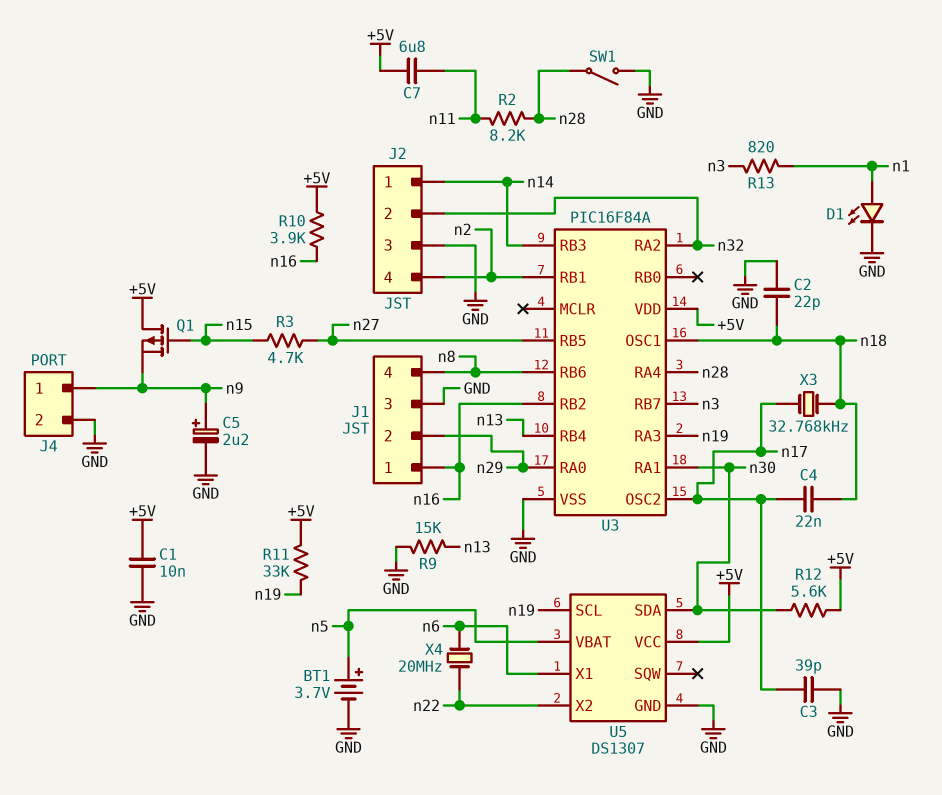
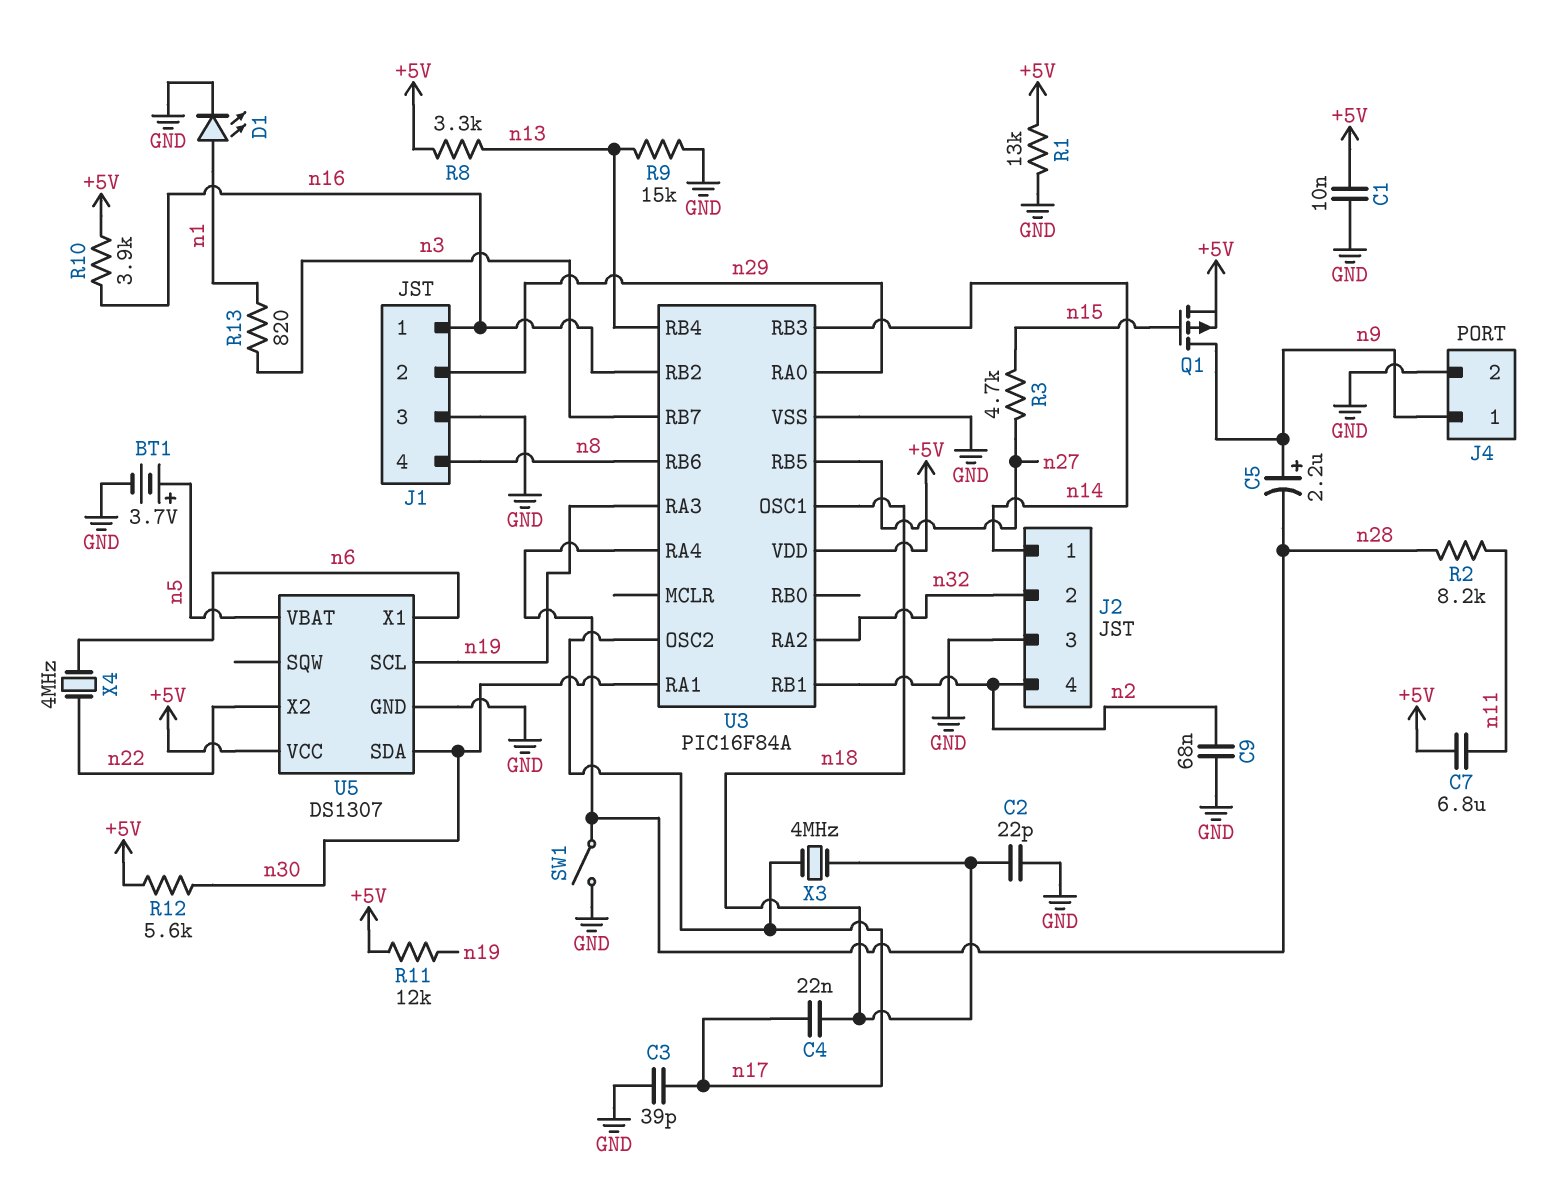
C5: 2.2uF (plus n9, minus GND) -> 2.2uF (plus n9, minus n28)
C9: none -> 68nF (GND, n2)
Q1: PMOS (G n15, D +5V, S n9) -> PMOS (G n15, D n9, S +5V)
R1: none -> 13k (+5V, GND)
R8: none -> 3.3k (+5V, n13)
R11: 33k (+5V, n19) -> 12k (+5V, n19)
X3: 32.768kHz (n17, n18) -> 4MHz (n17, n18)
X4: 20MHz (n6, n22) -> 4MHz (n6, n22)

